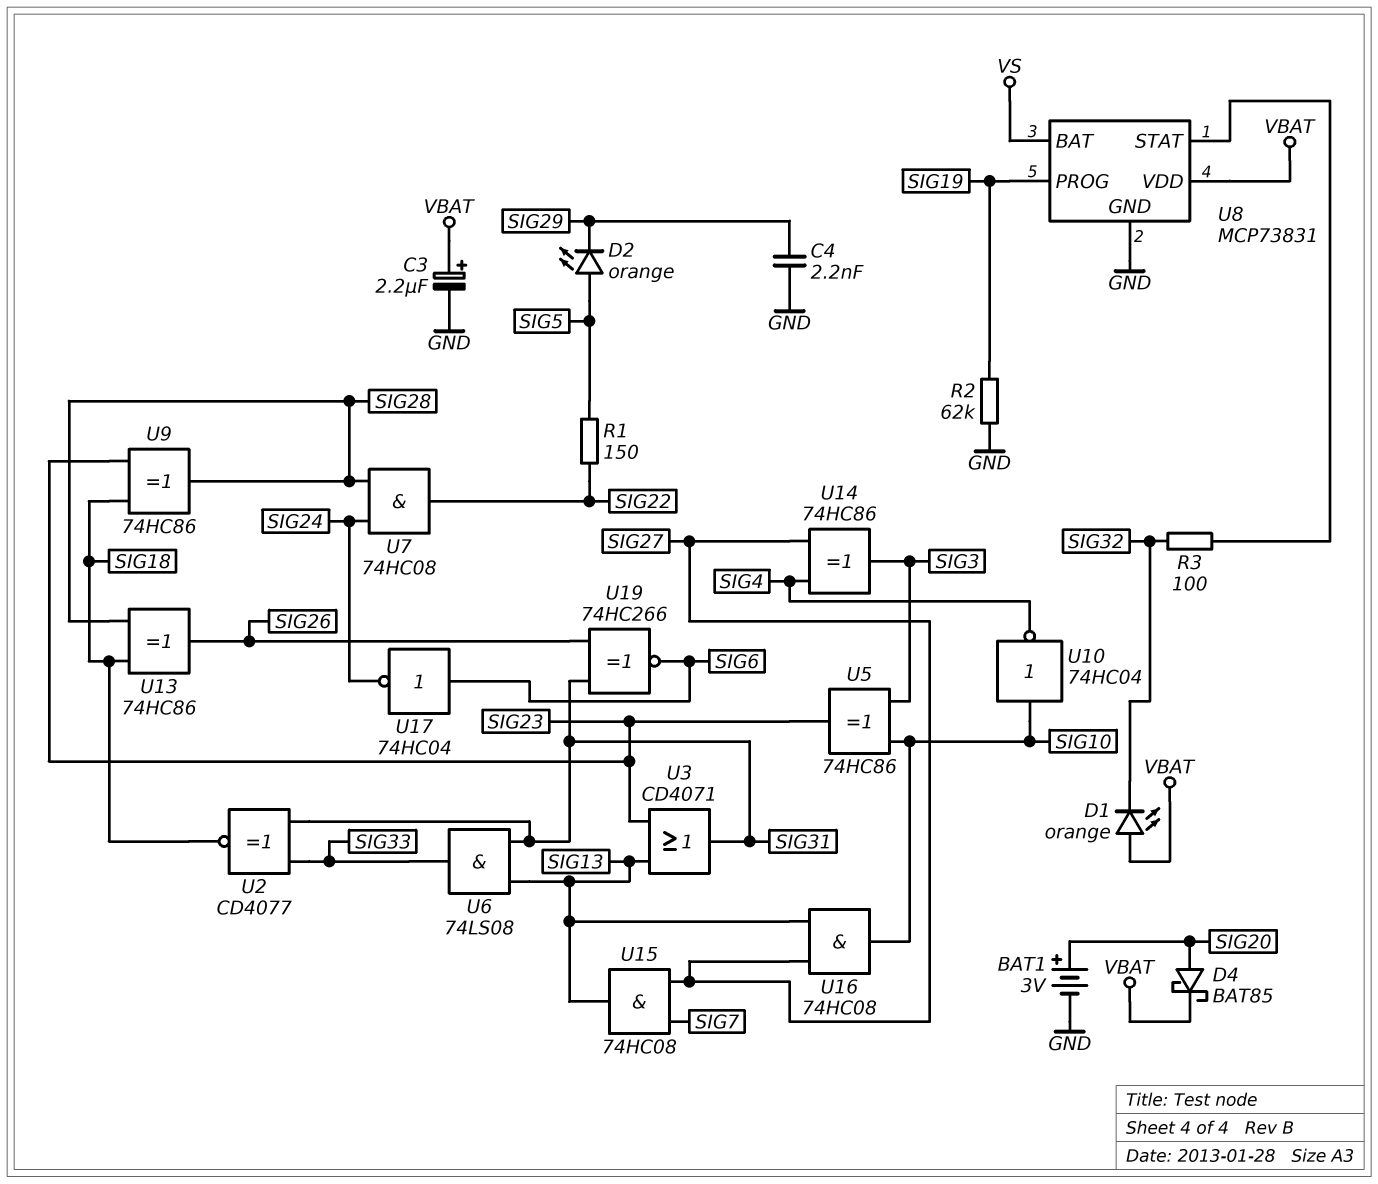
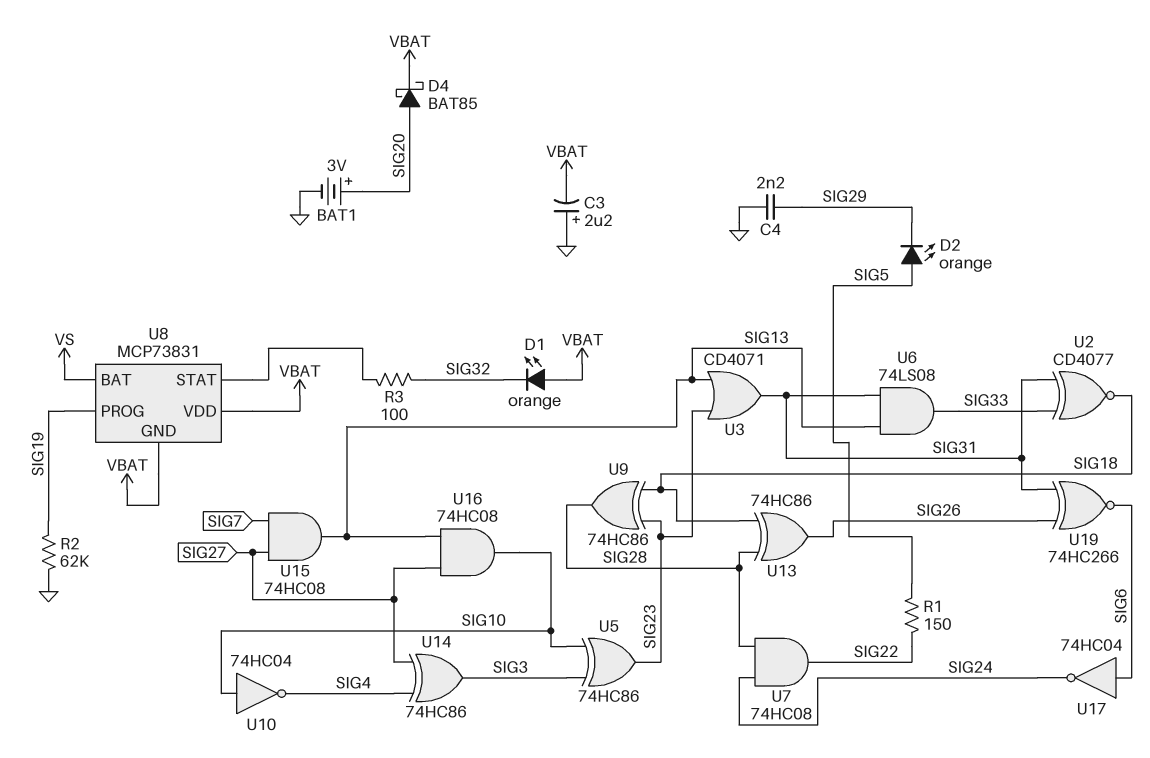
C3: 2.2uF (plus VBAT, minus GND) -> 2.2uF (plus GND, minus VBAT)
U8 pin GND: GND -> VBAT

